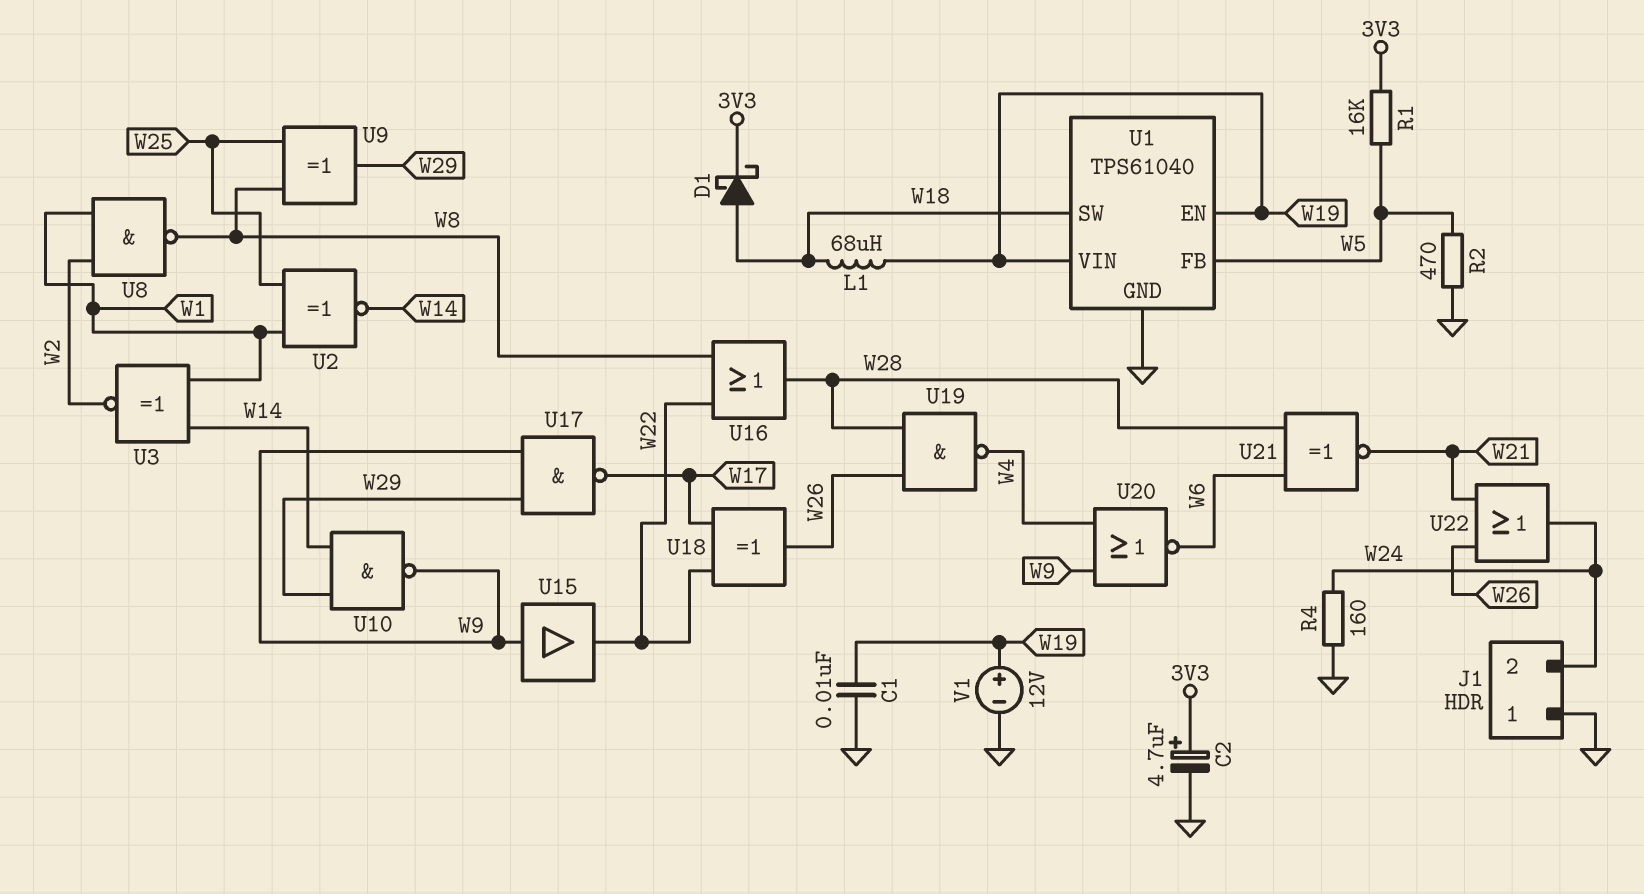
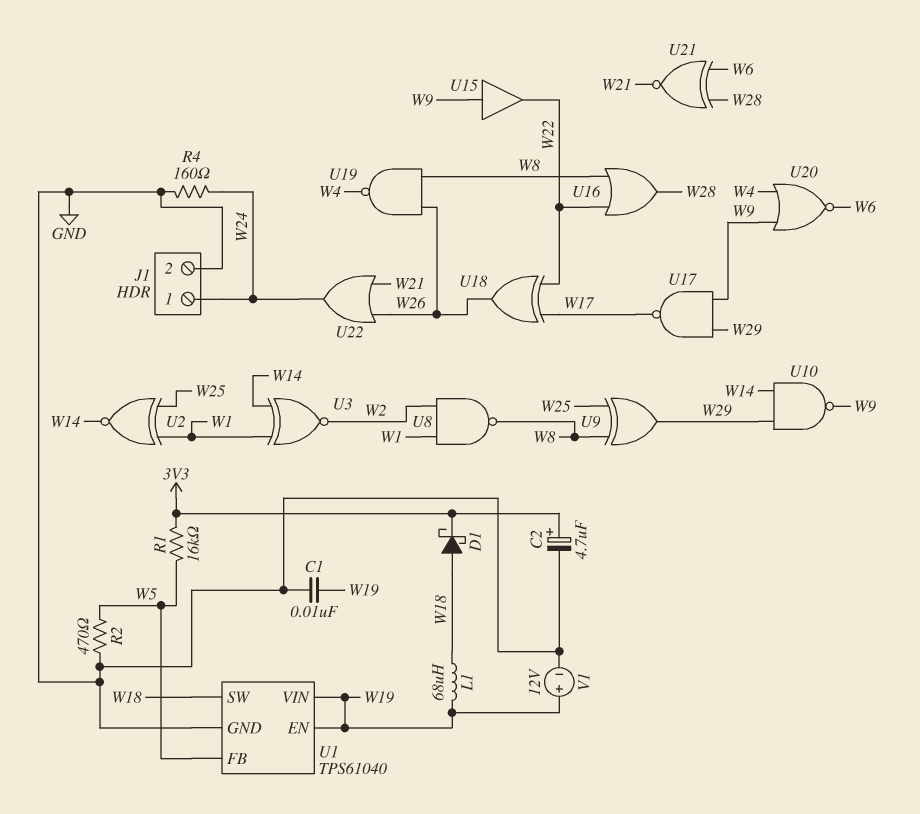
J1 pin 1: GND -> W24
J1 pin 2: W24 -> GND
U19: NAND (in W26, in W28, out W4) -> NAND (in W8, in W26, out W4)

